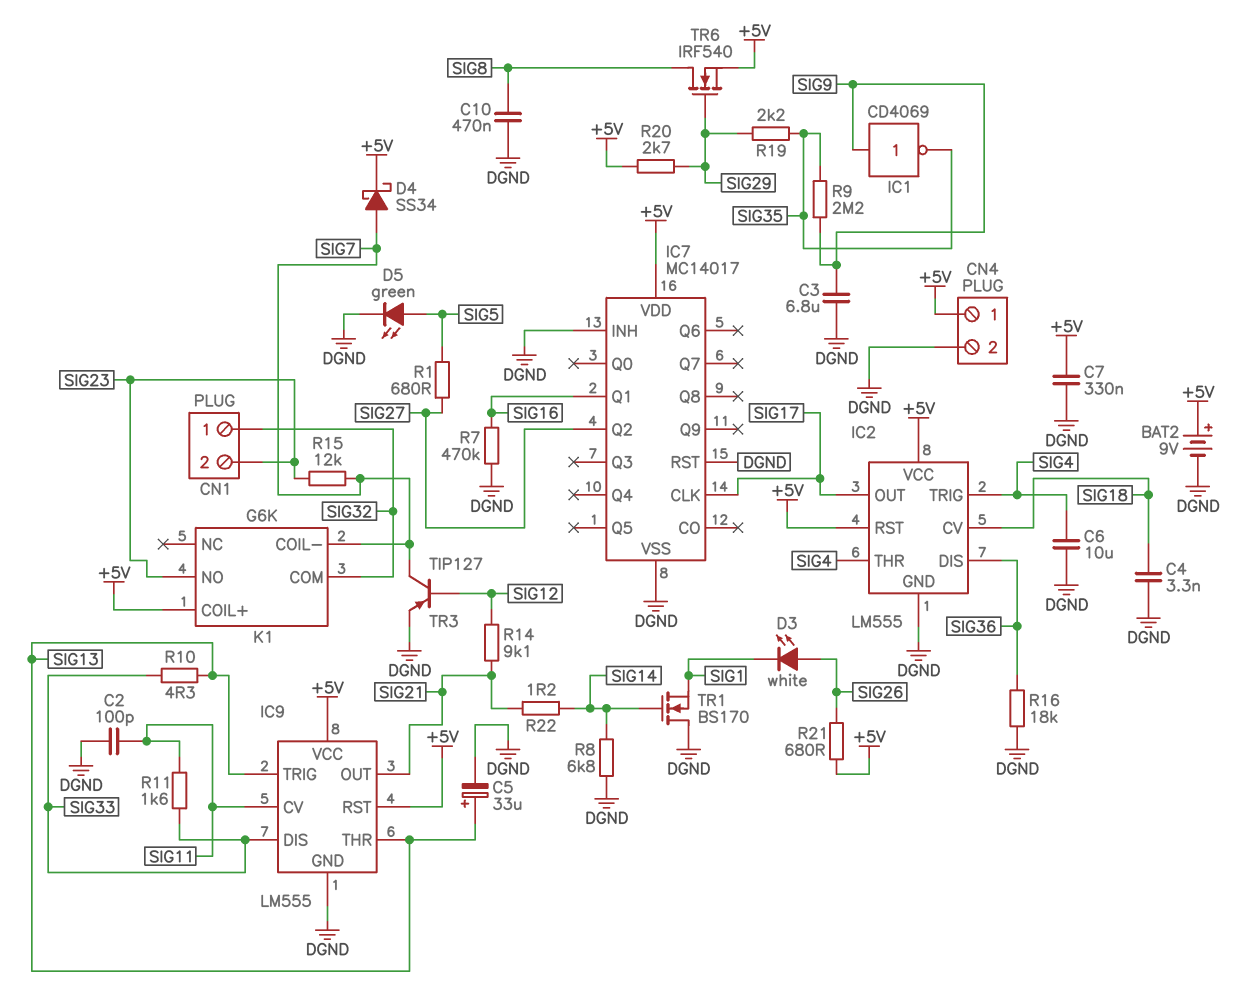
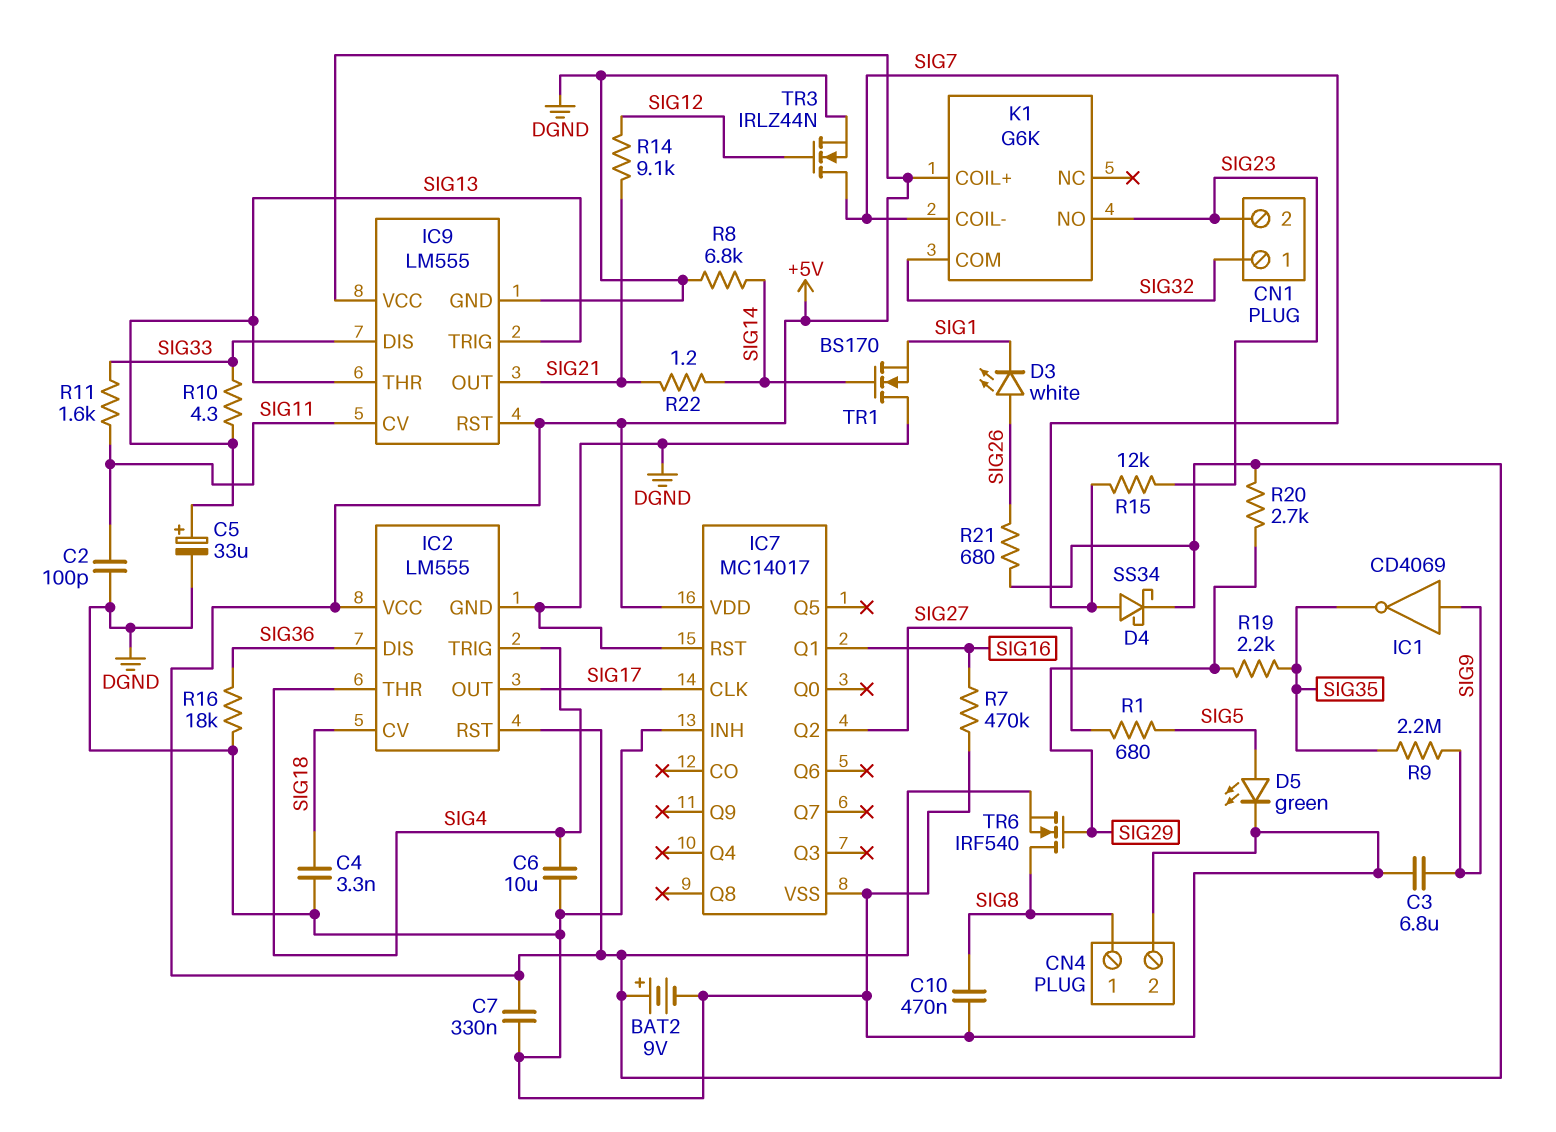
CN4 pin 1: +5V -> SIG8
TR3: PNP TIP127 (B SIG12, C SIG7, E DGND) -> NMOS IRLZ44N (G SIG12, D SIG7, S DGND)

